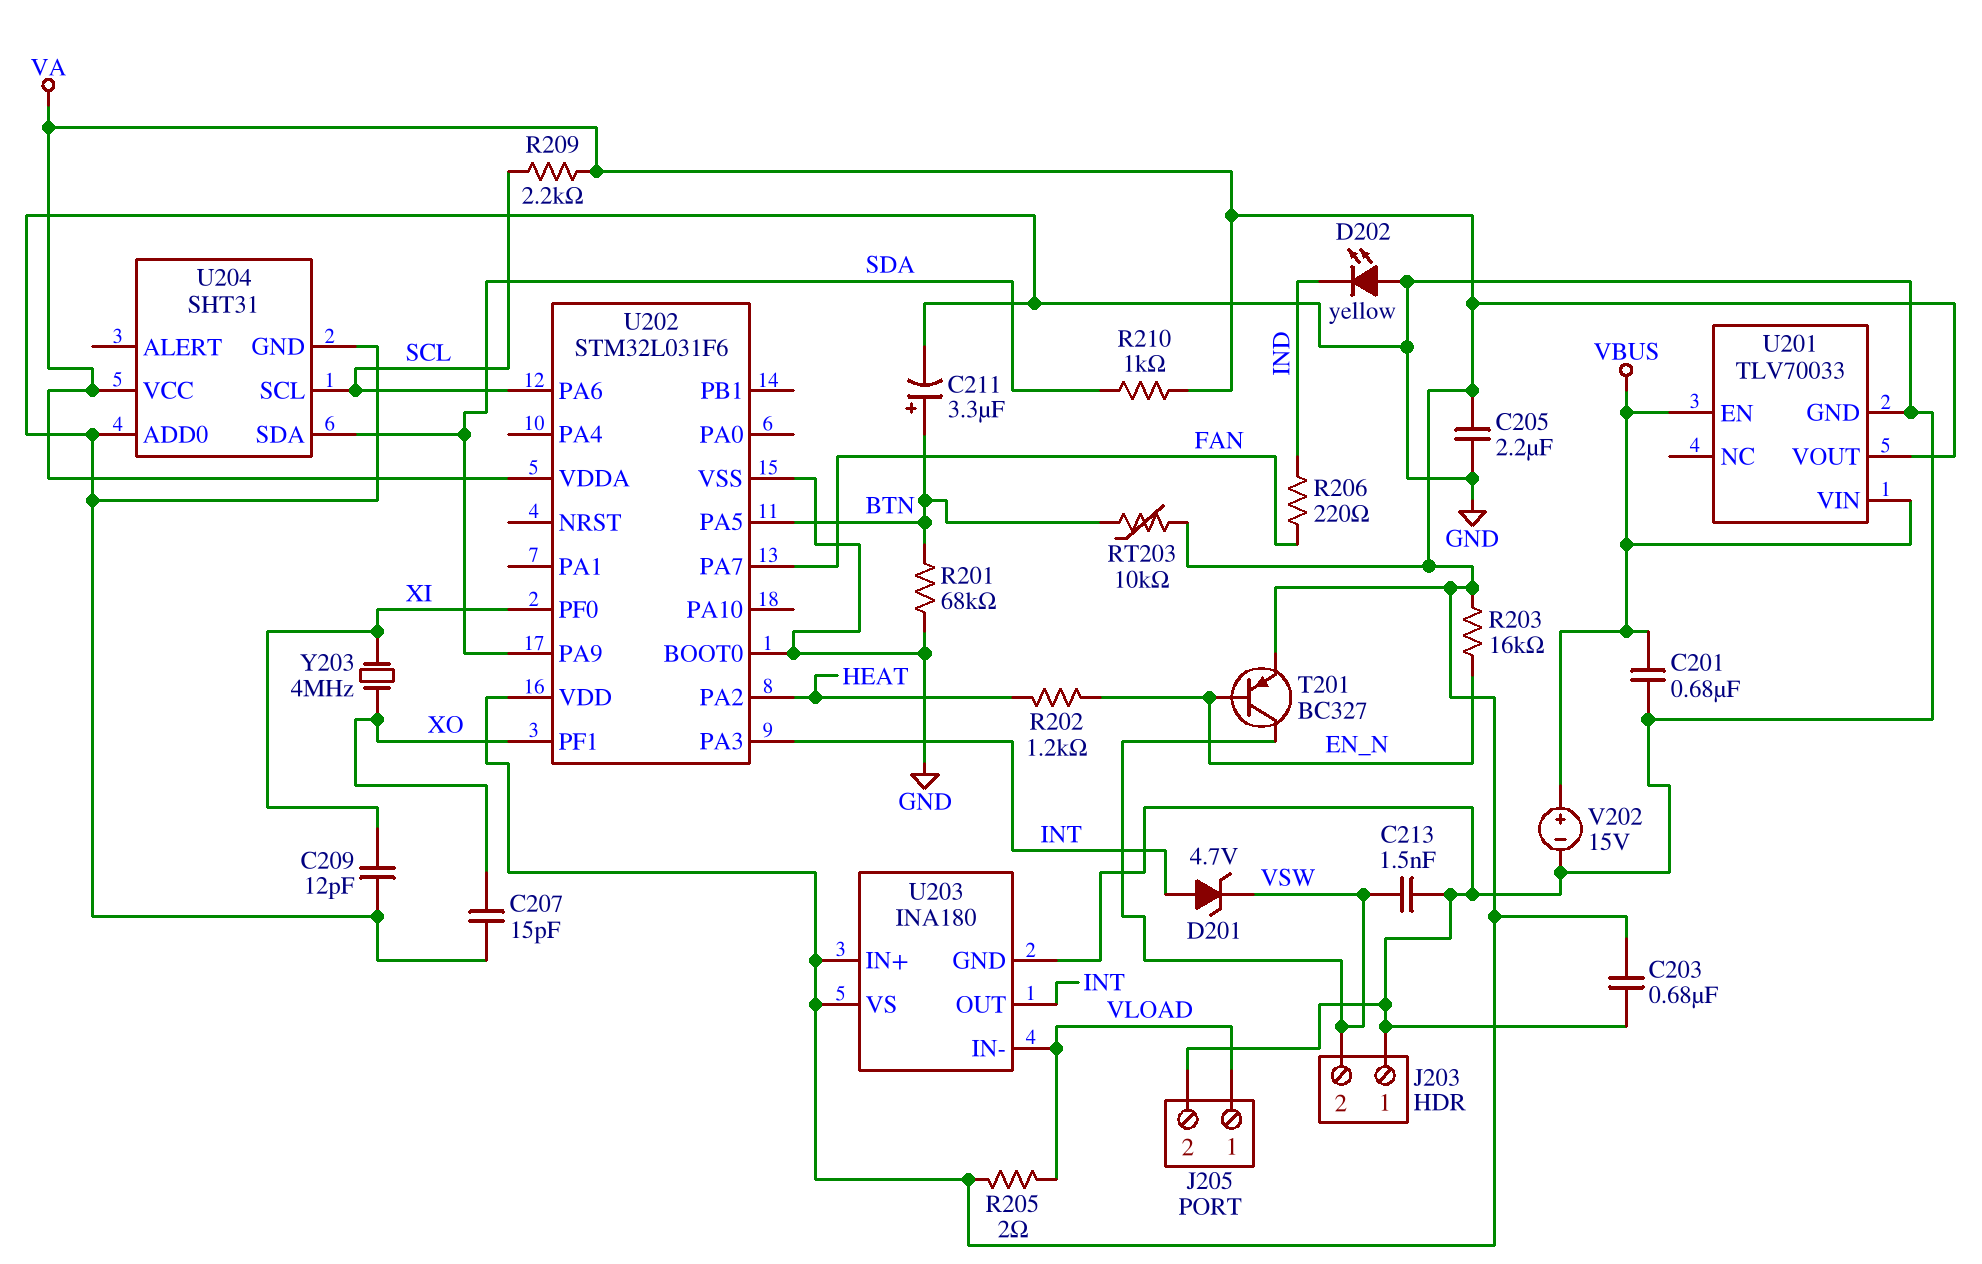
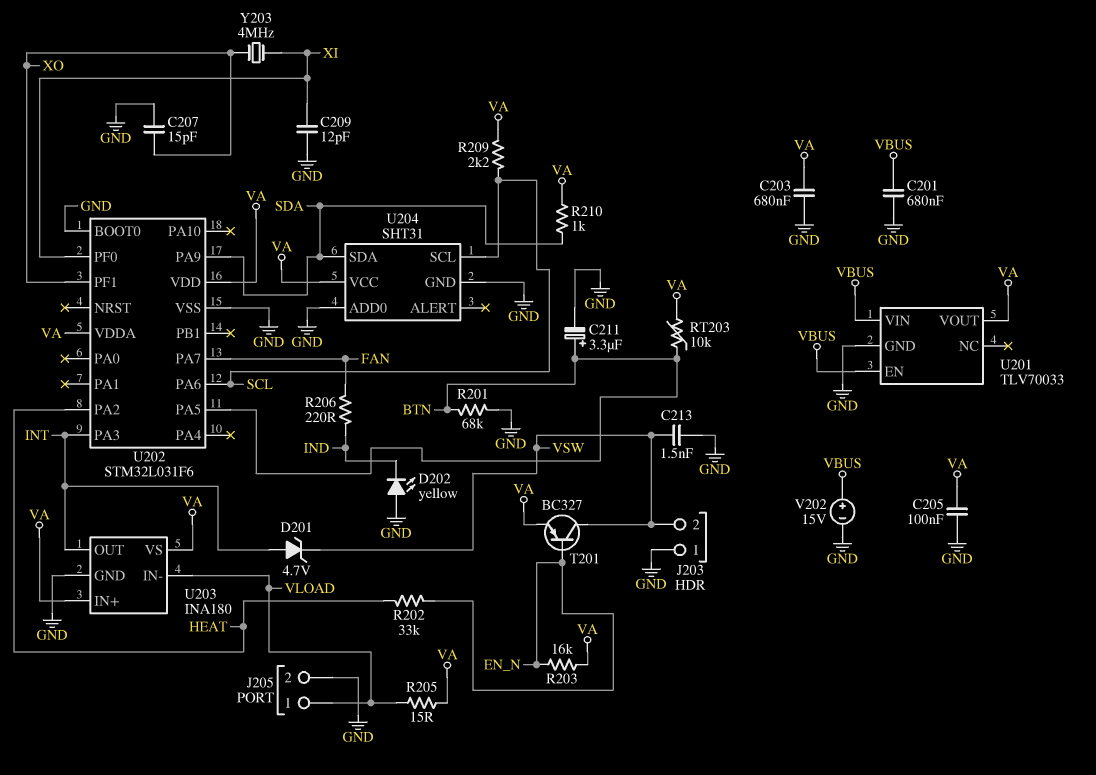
C205: 2.2uF (GND, VA) -> 100nF (GND, VA)
R202: 1.2k (EN_N, HEAT) -> 33k (EN_N, HEAT)
R205: 2 (VA, VLOAD) -> 15 (VA, VLOAD)

